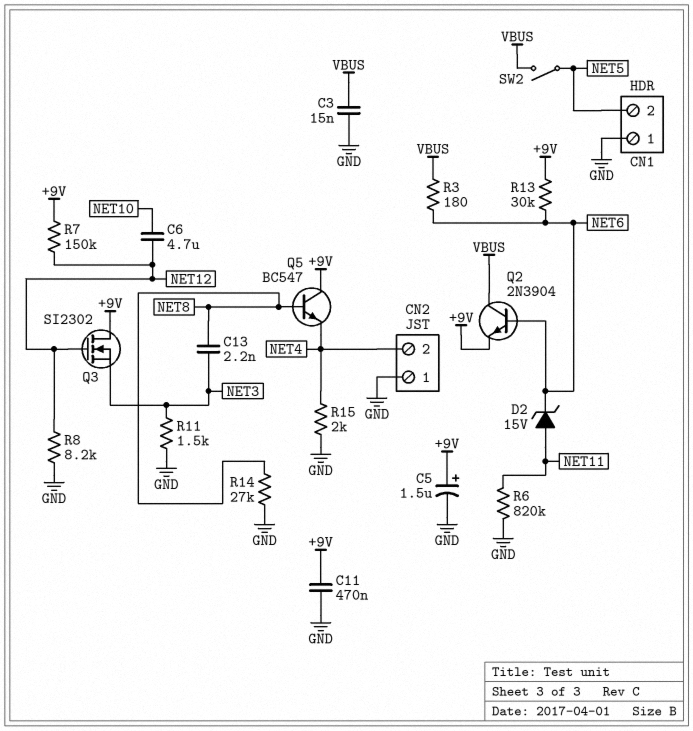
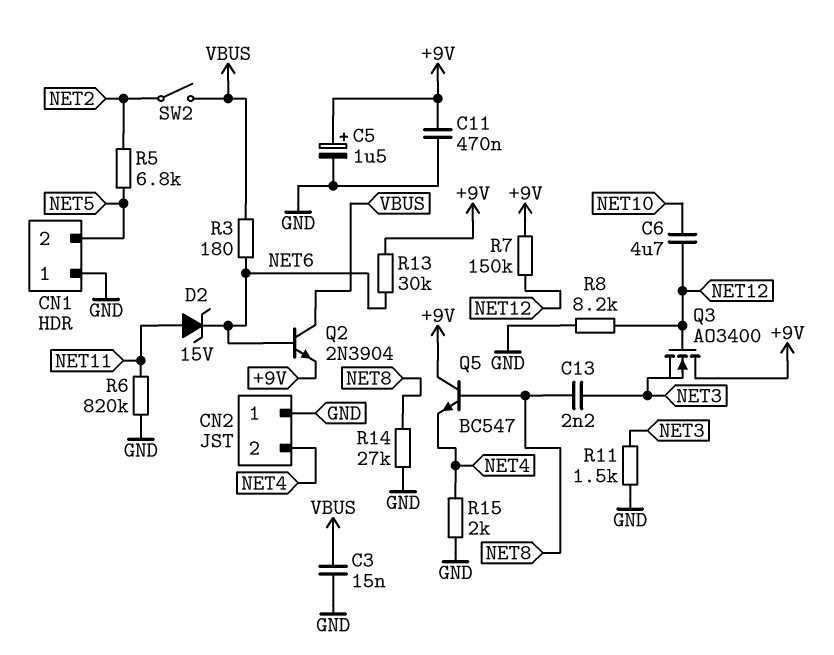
Q3: NMOS SI2302 (G NET12, D +9V, S NET3) -> NMOS AO3400 (G NET12, D +9V, S NET3)
R5: none -> 6.8k (NET2, NET5)
SW2: switch (NET5, VBUS) -> switch (NET2, VBUS)

